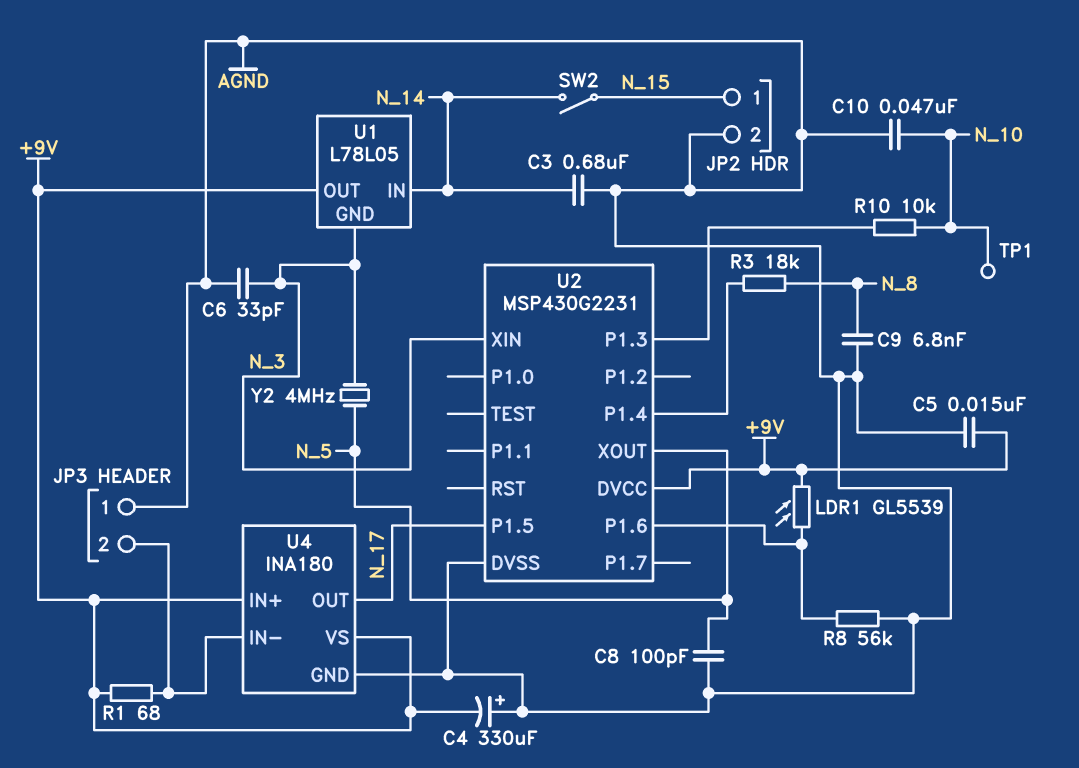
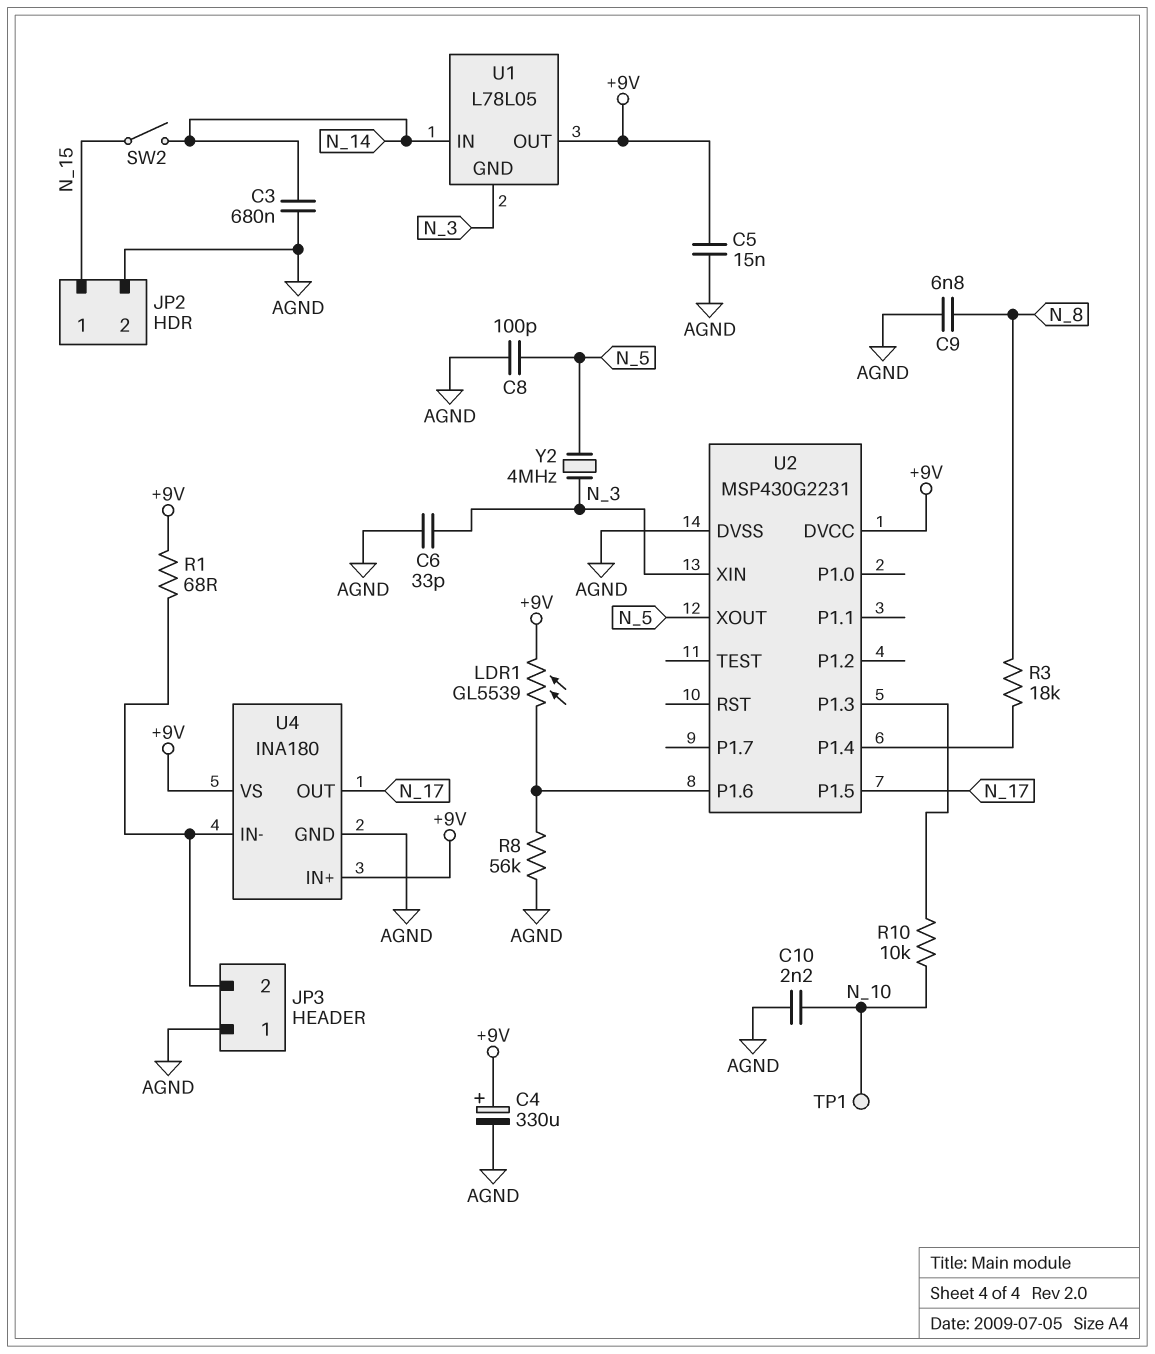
C4: 330uF (plus AGND, minus +9V) -> 330uF (plus +9V, minus AGND)
C10: 47nF (AGND, N_10) -> 2.2nF (AGND, N_10)

